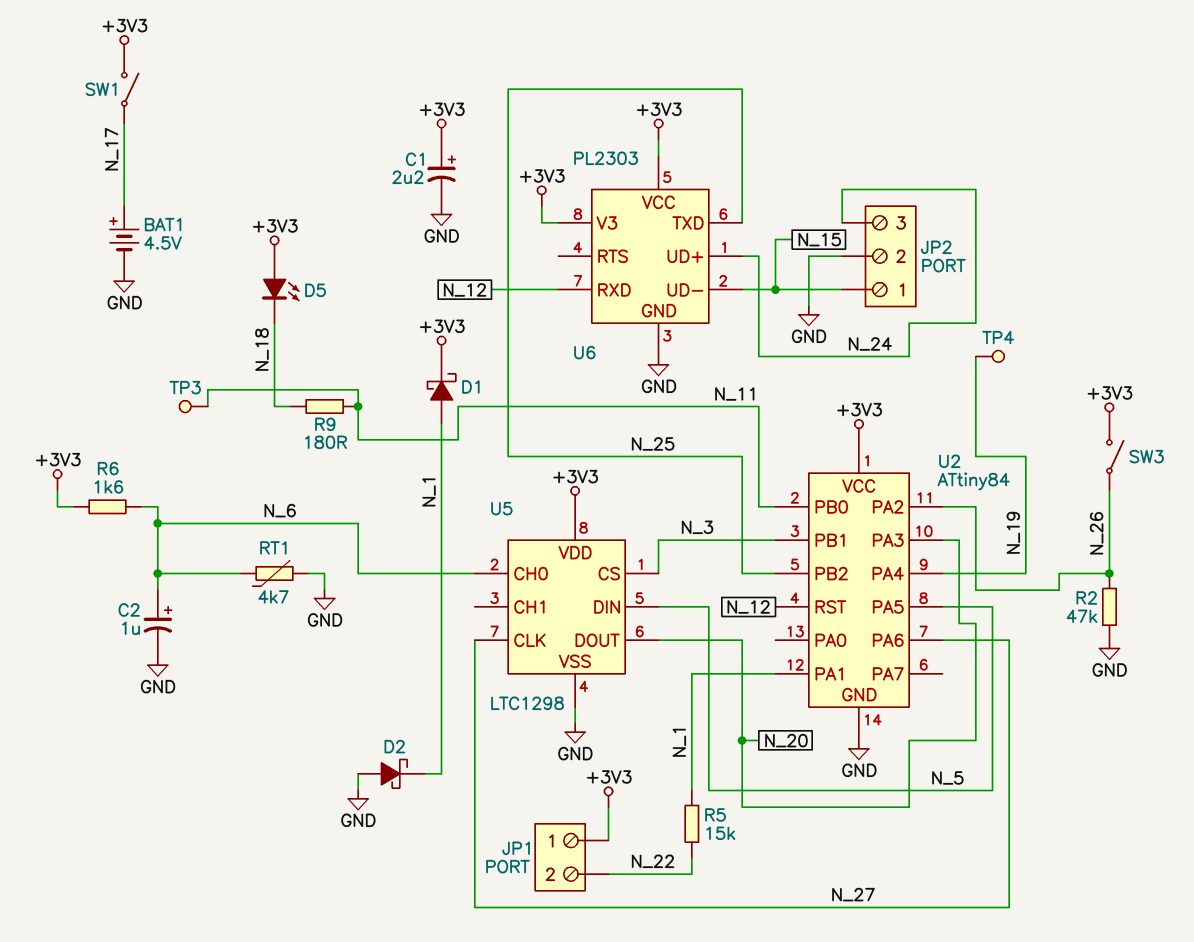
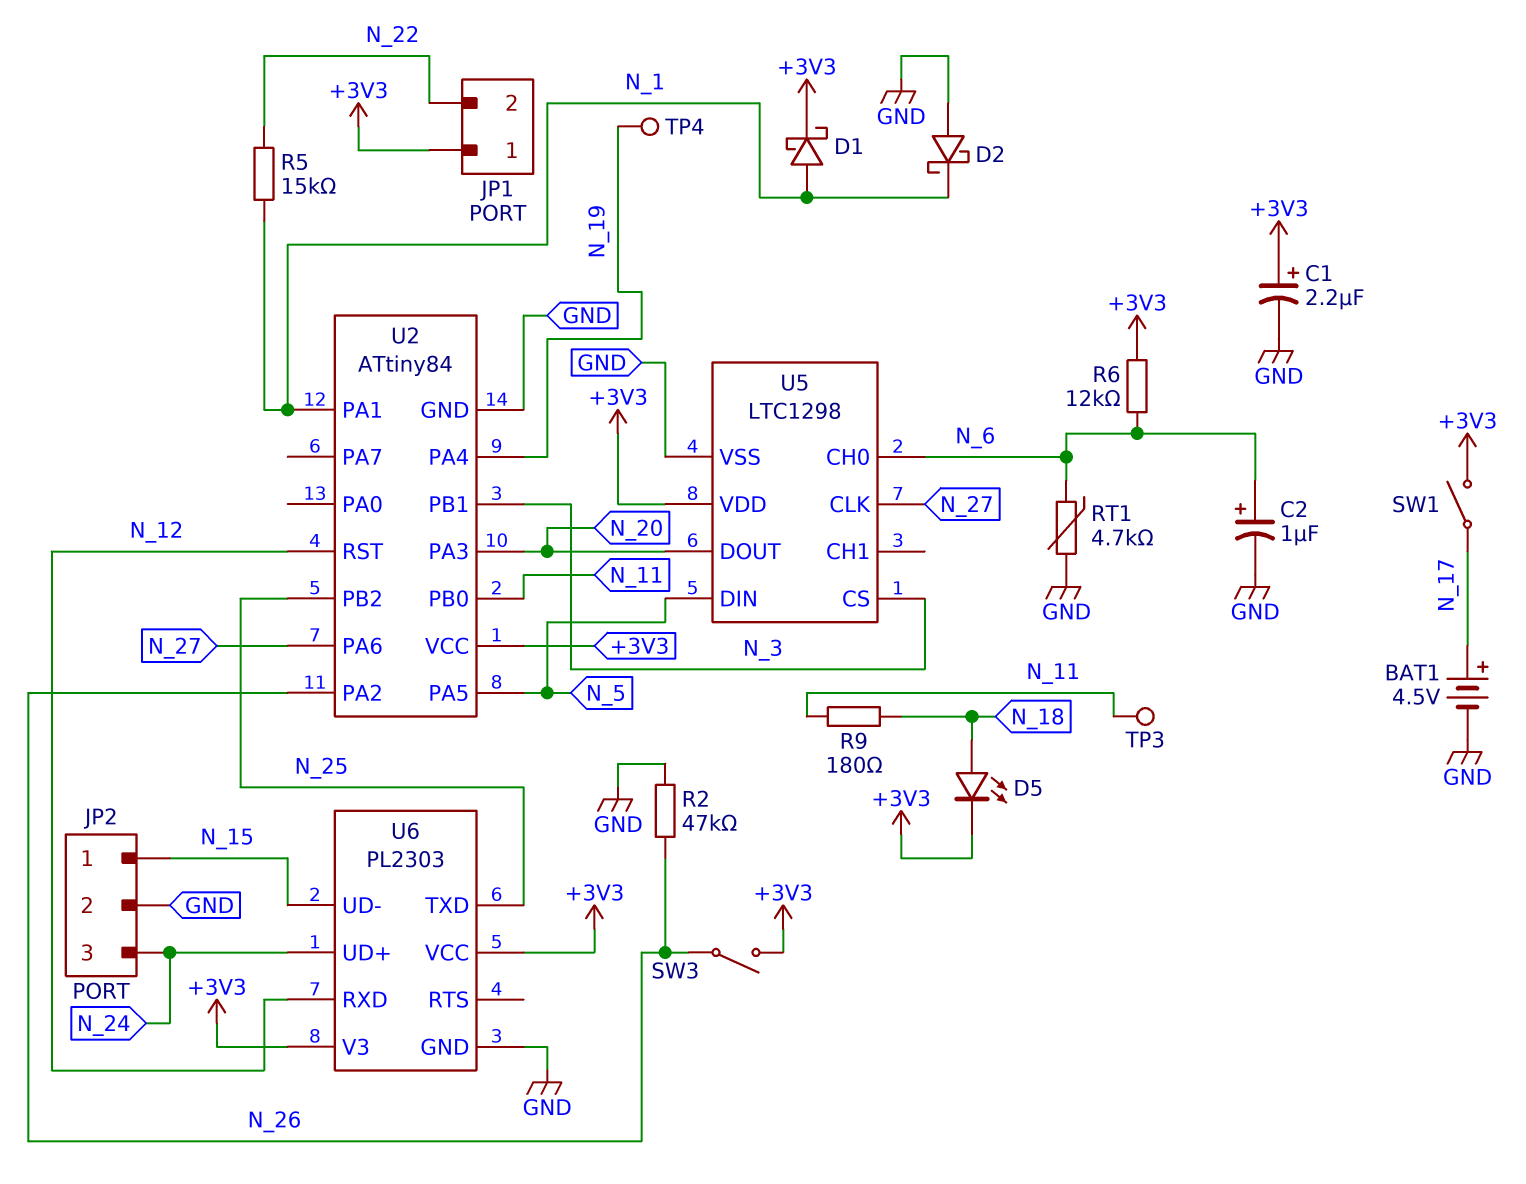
D5: LED (A +3V3, K N_18) -> LED (A N_18, K +3V3)
R6: 1.6k (+3V3, N_6) -> 12k (+3V3, N_6)

